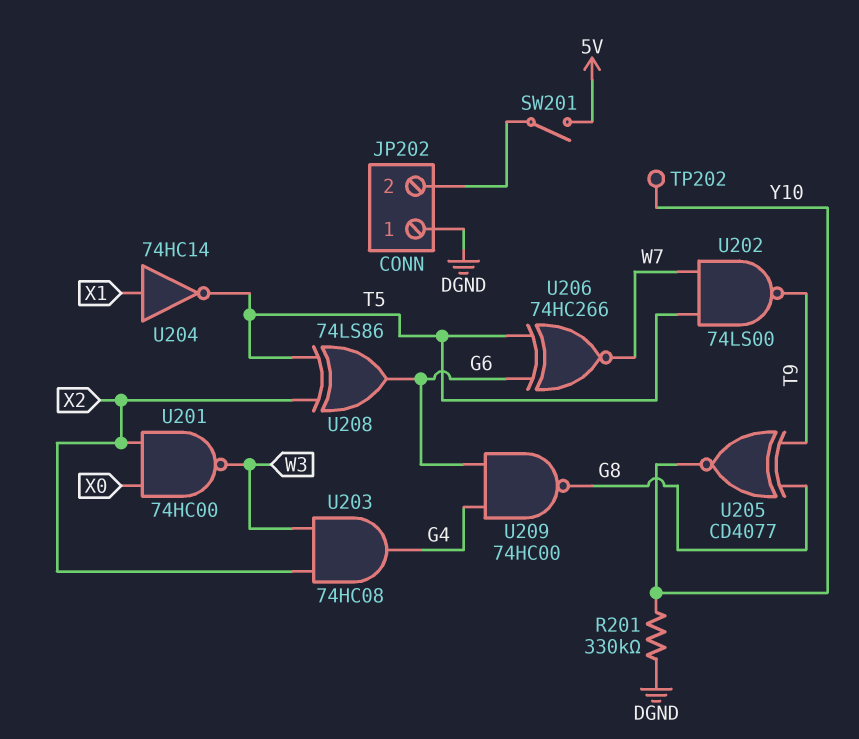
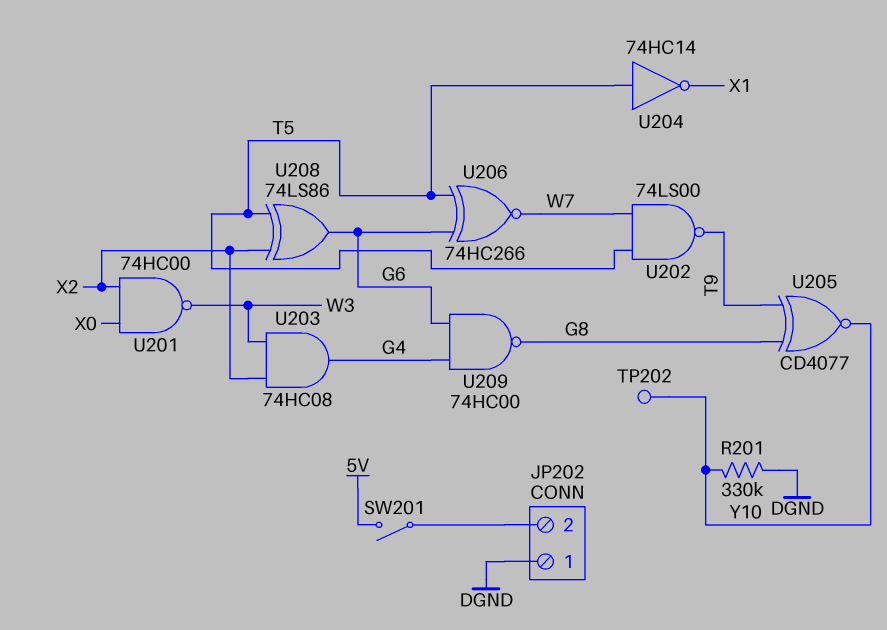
U204: NOT 74HC14 (in X1, out T5) -> NOT 74HC14 (in T5, out X1)

